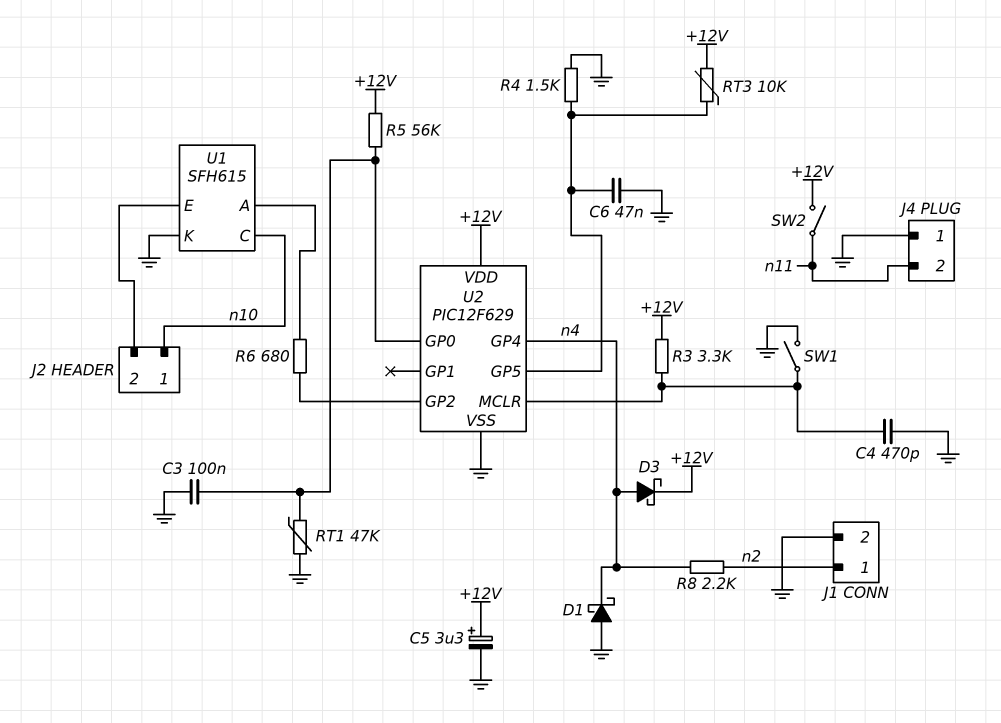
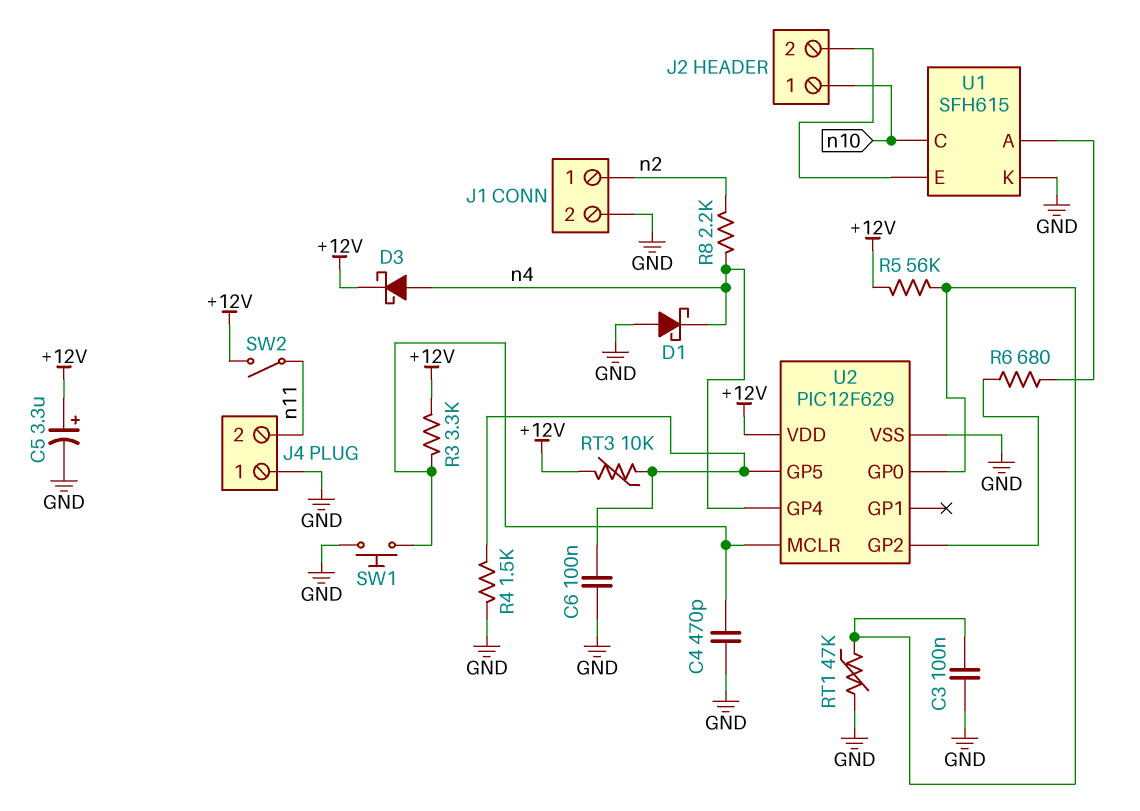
C6: 47nF (GND, U2/GP5) -> 100nF (GND, U2/GP5)
SW1: switch (GND, U2/MCLR) -> button (GND, U2/MCLR)

